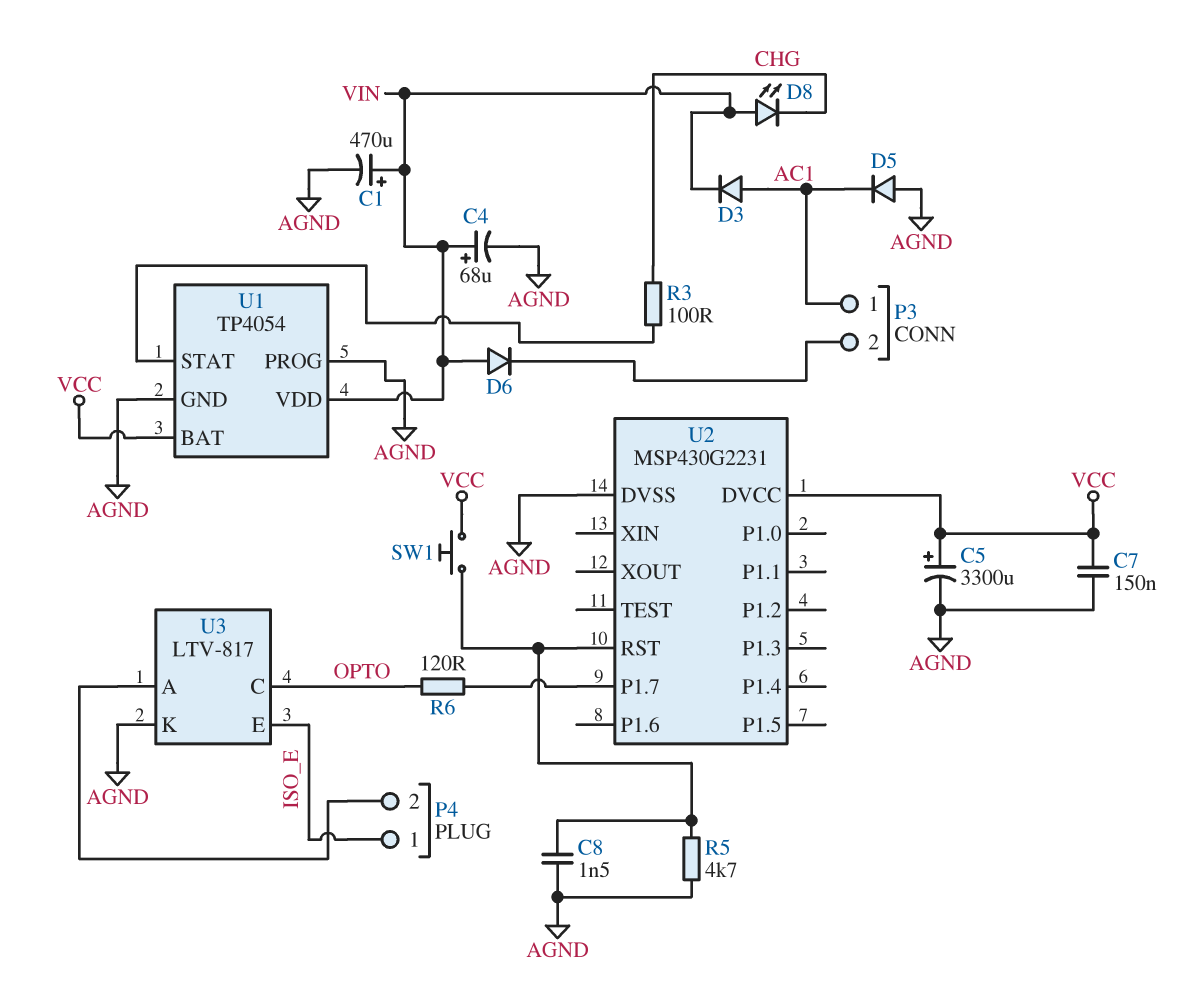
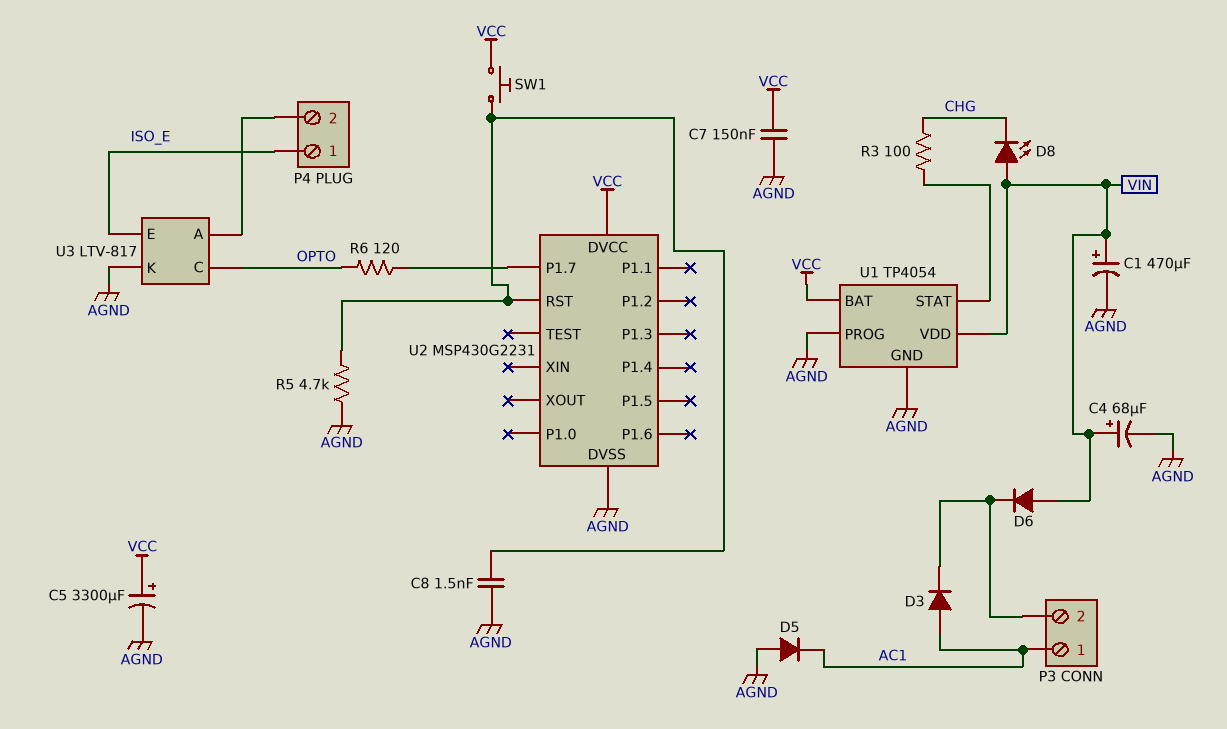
D3: diode (A AC1, K VIN) -> diode (A AC1, K P3/2)

